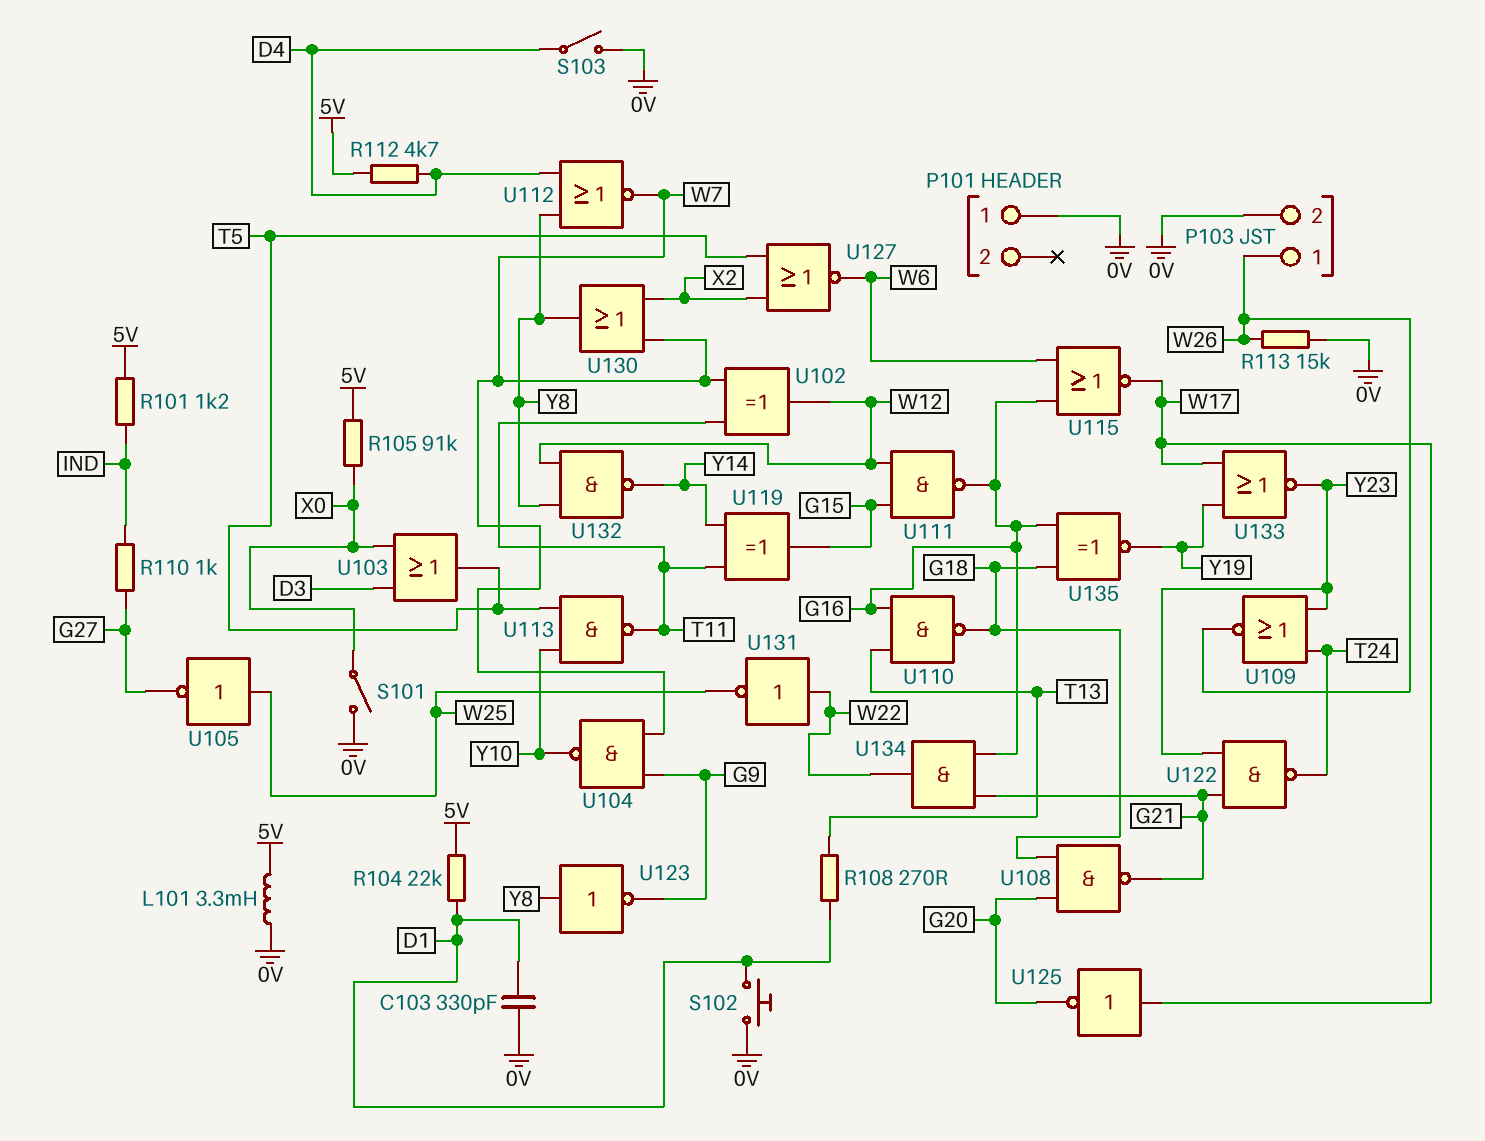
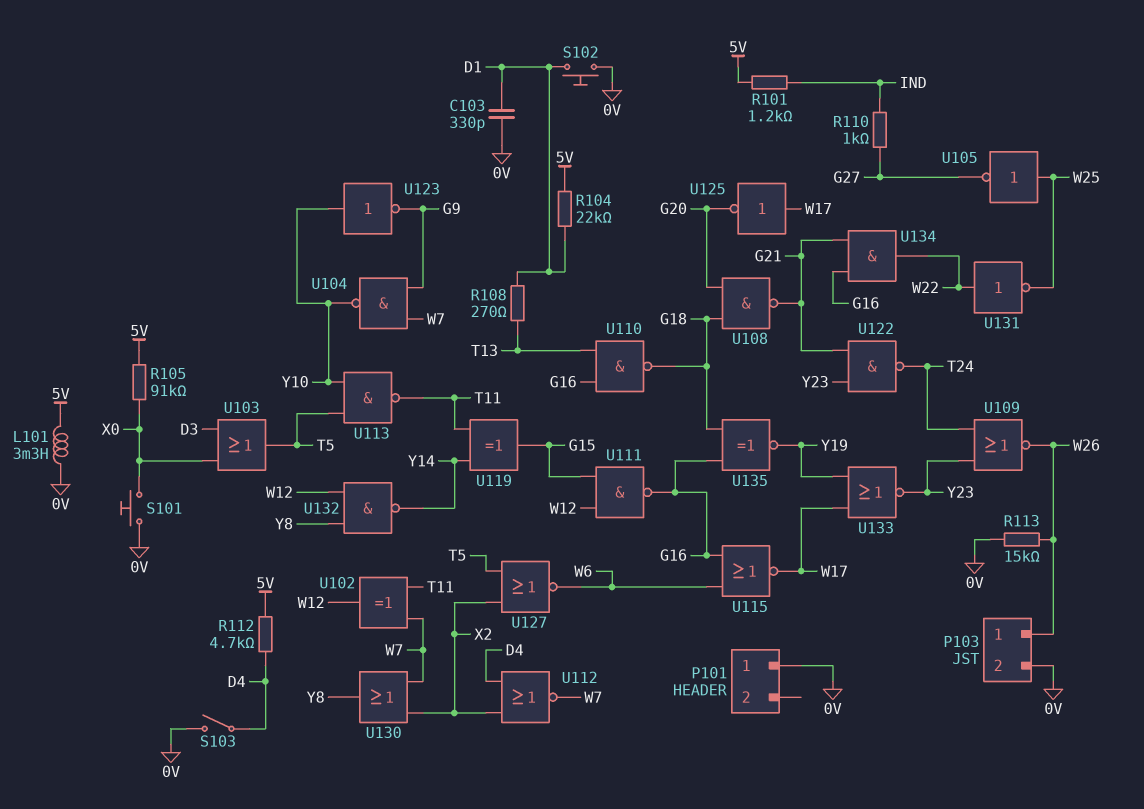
S101: switch (0V, X0) -> button (0V, X0)
U112: NOR (in D4, in Y8, out W7) -> NOR (in D4, in X2, out W7)
U123: NOT (in Y8, out G9) -> NOT (in Y10, out G9)

